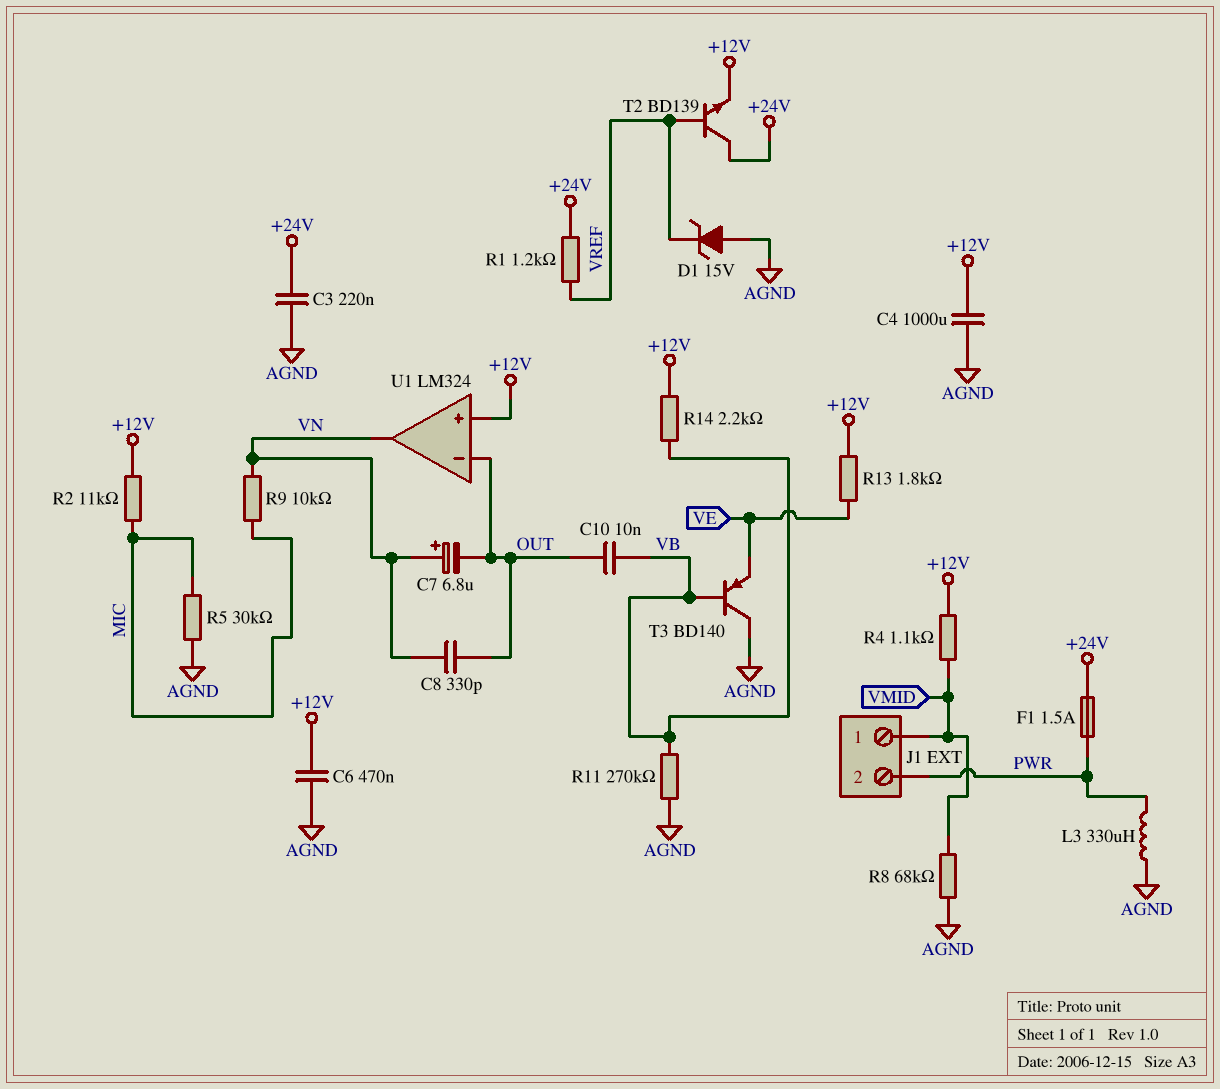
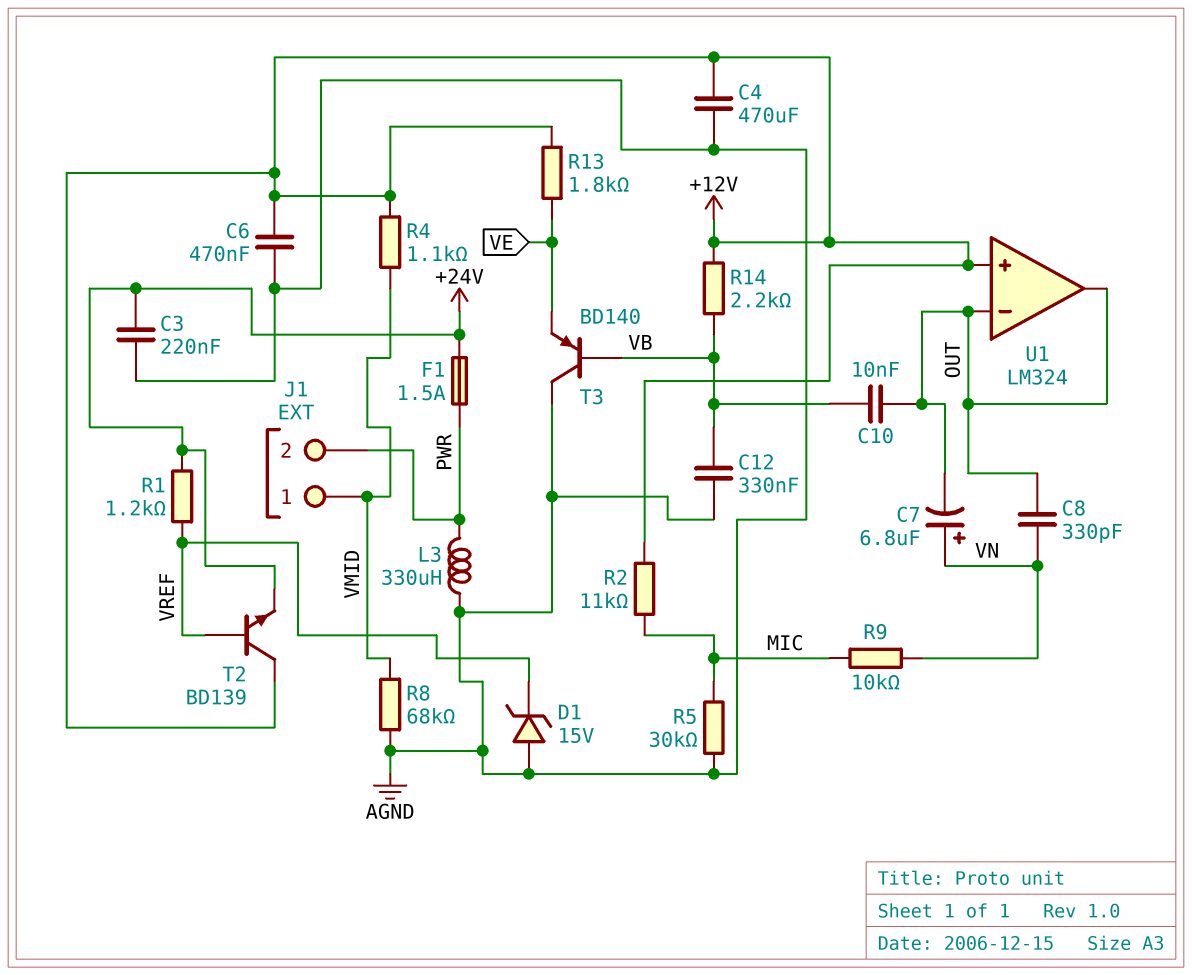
C4: 1000uF (+12V, AGND) -> 470uF (+12V, AGND)
C12: none -> 330nF (AGND, VB)
R11: 270k (AGND, VB) -> none
T2: NPN BD139 (B VREF, C +24V, E +12V) -> NPN BD139 (B VREF, C +12V, E +24V)
U1 pin out: VN -> OUT

